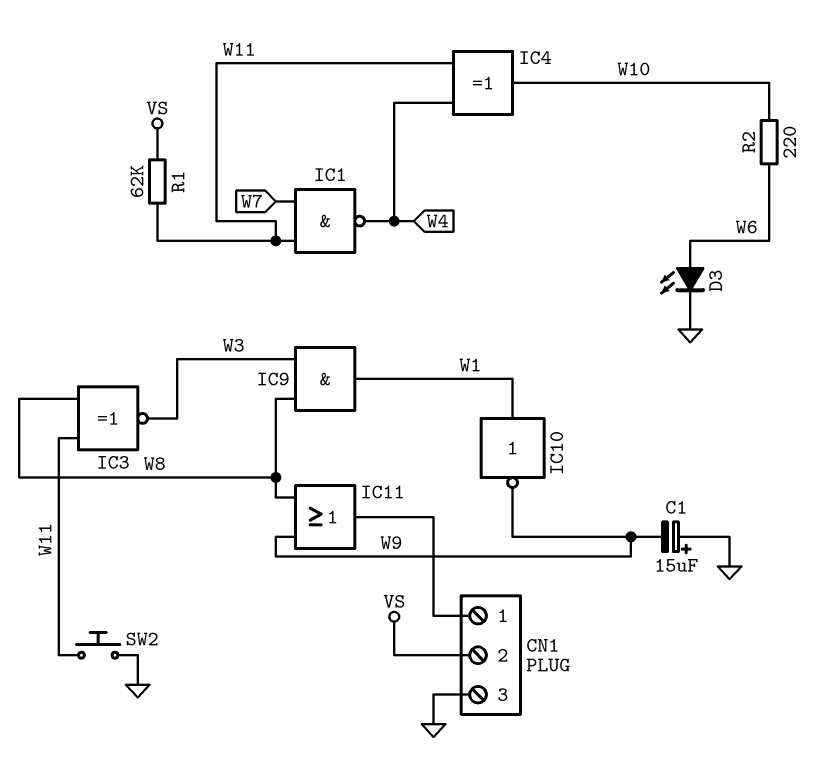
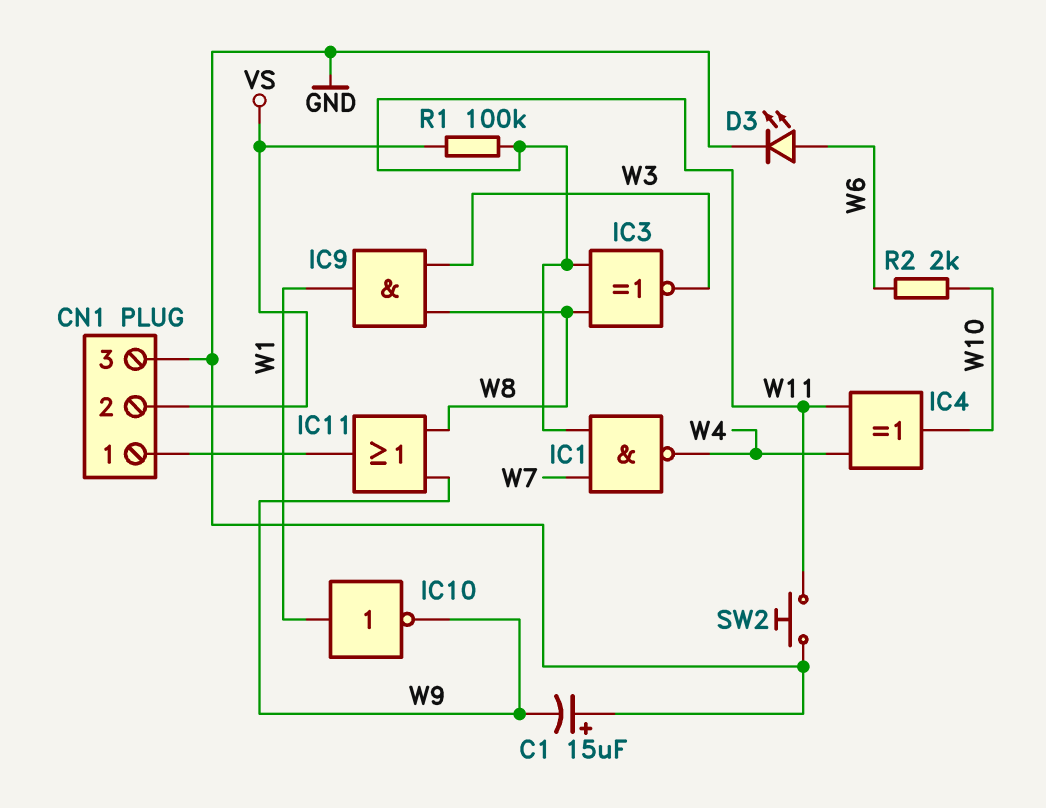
R1: 62k (VS, W11) -> 100k (VS, W11)
R2: 220 (W6, W10) -> 2k (W6, W10)

